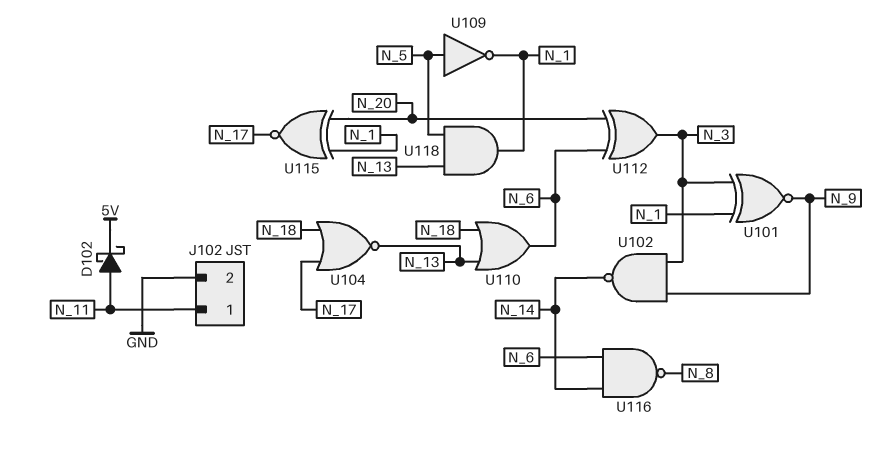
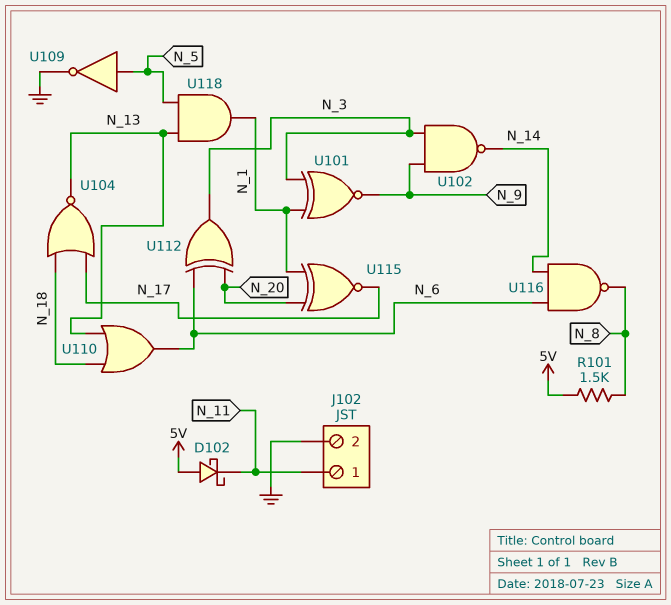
D102: schottky (A N_11, K 5V) -> schottky (A 5V, K N_11)
R101: none -> 1.5k (5V, N_8)
U109: NOT (in N_5, out N_1) -> NOT (in N_5, out GND)

